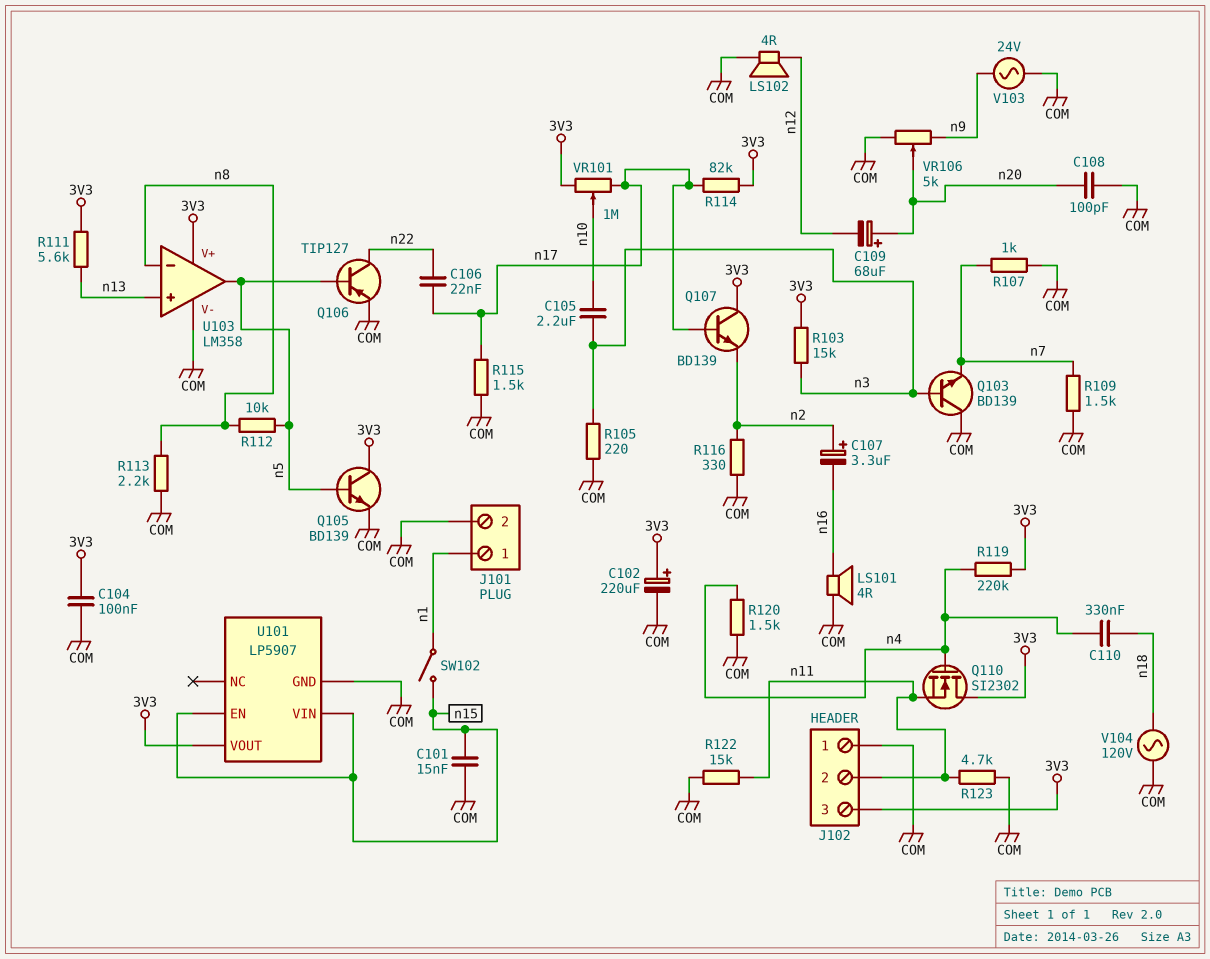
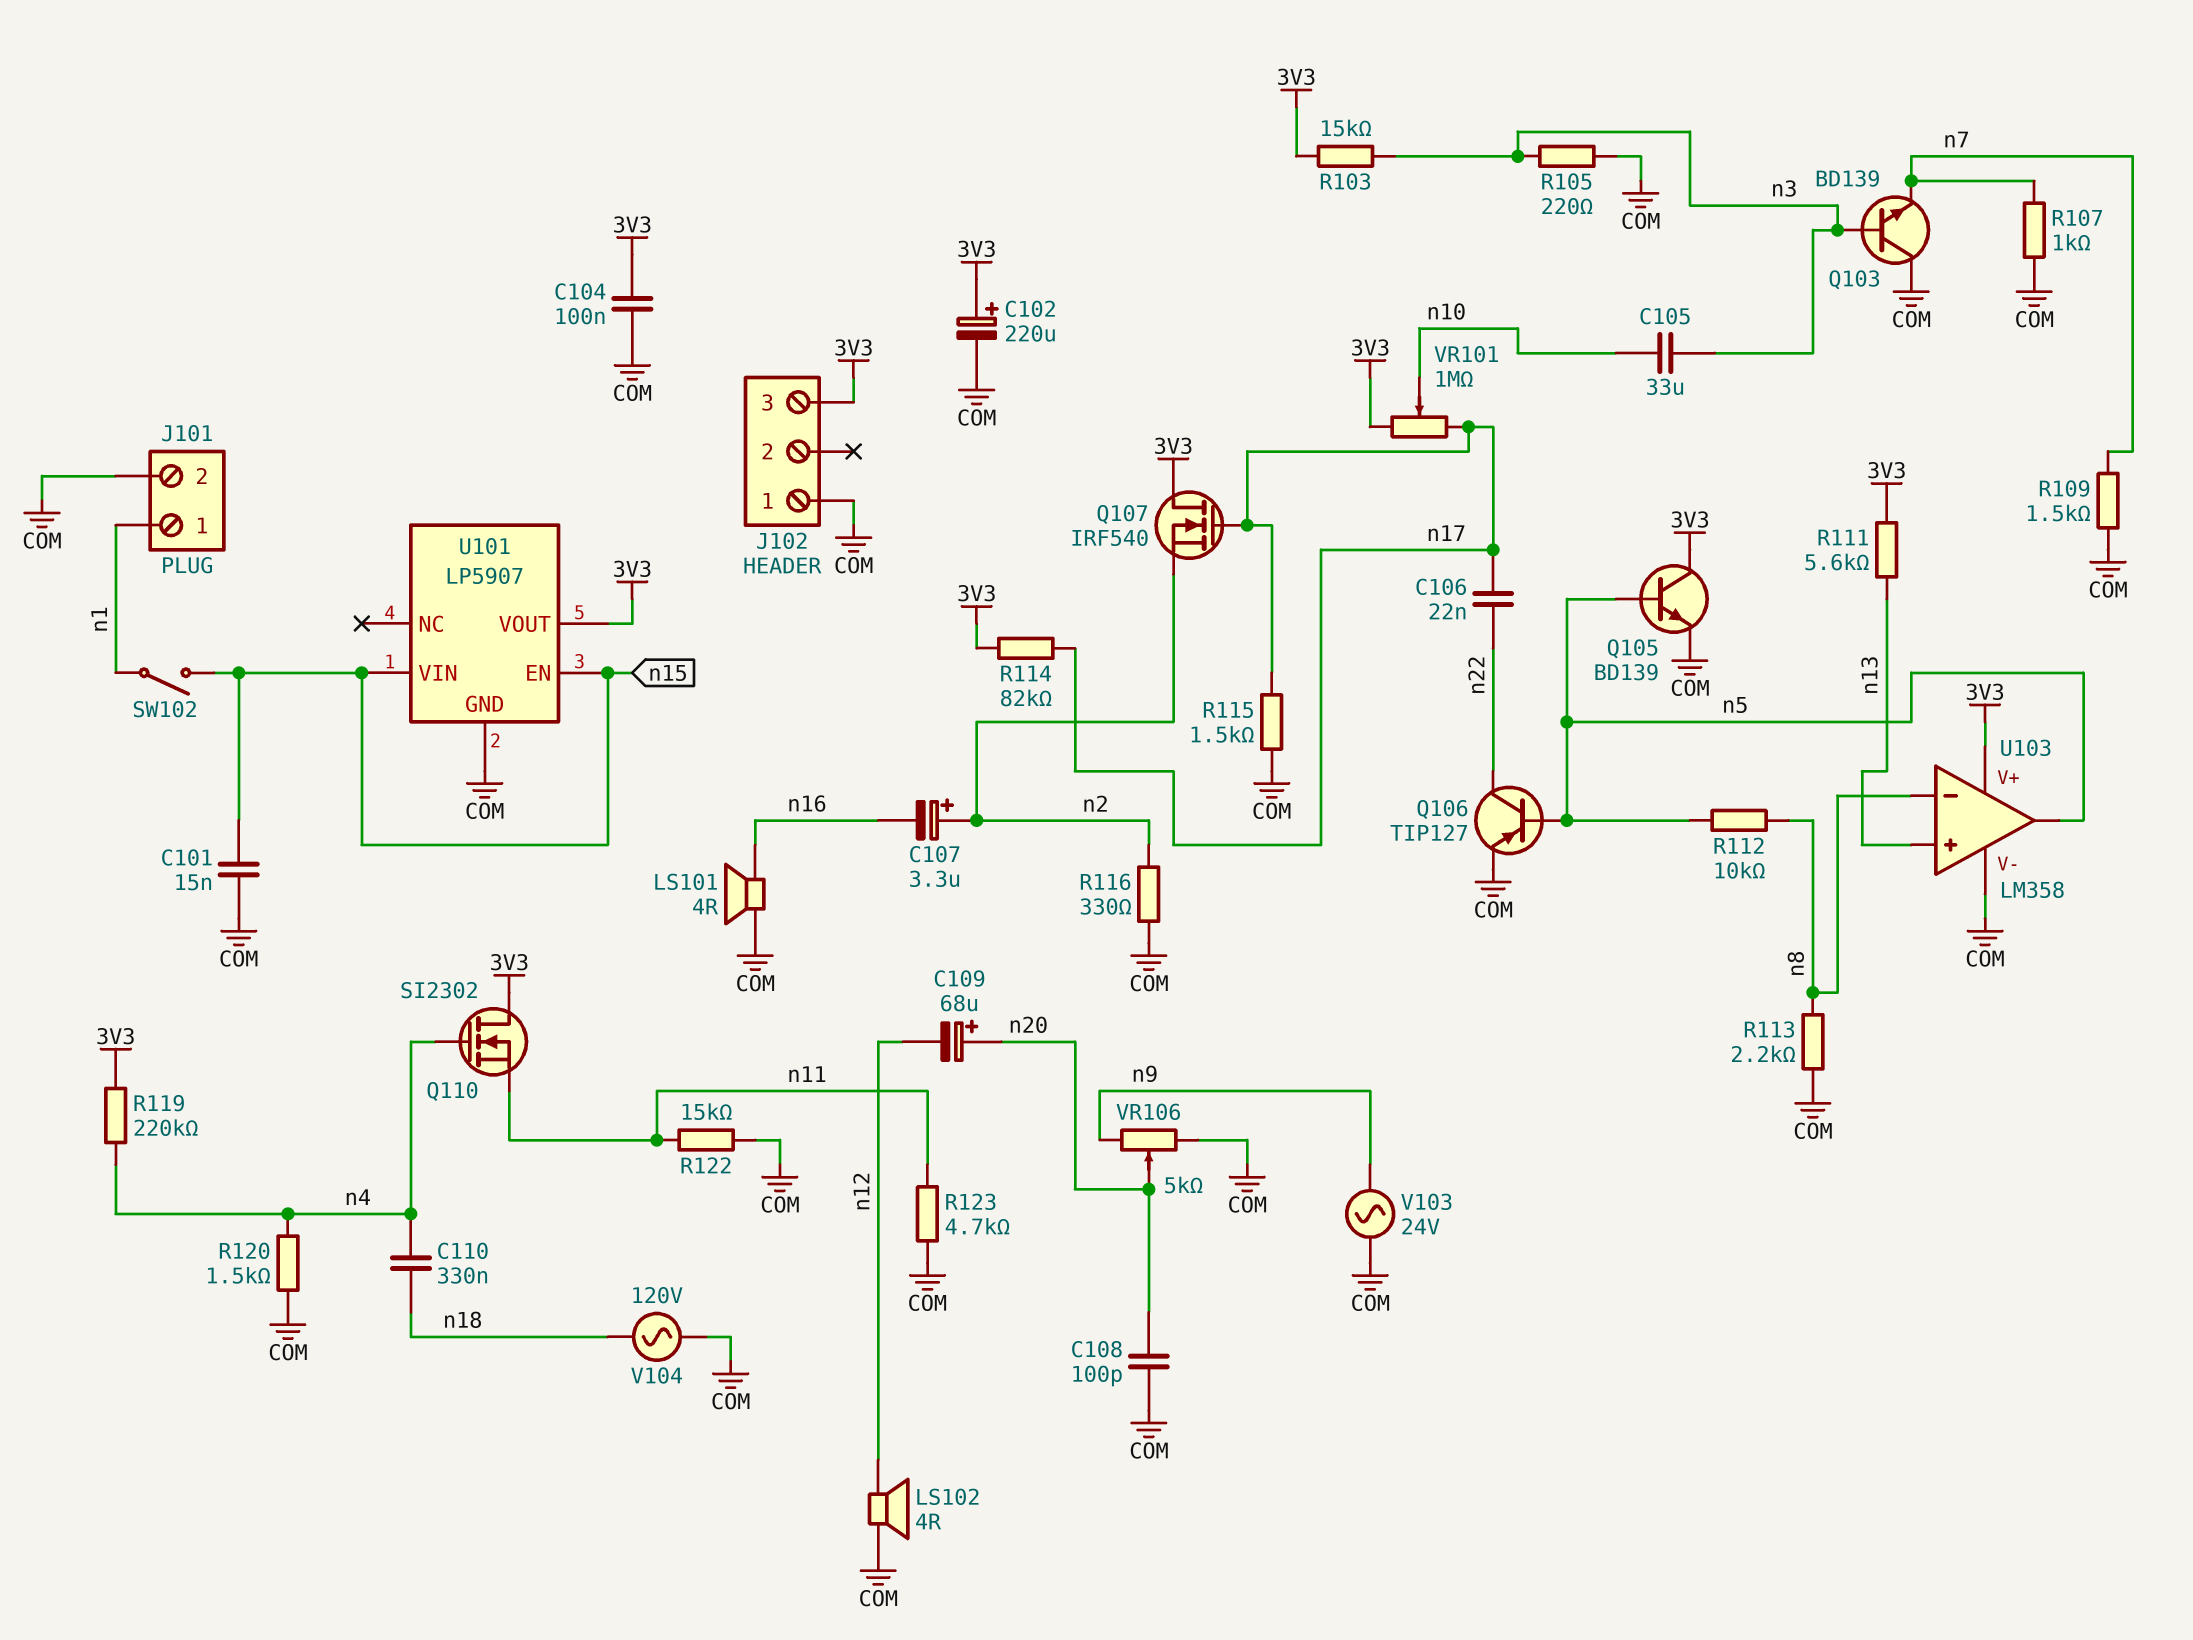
C105: 2.2uF (n3, n10) -> 33uF (n3, n10)
J102 pin 2: n11 -> none
Q107: NPN BD139 (B n17, C 3V3, E n2) -> NMOS IRF540 (G n17, D 3V3, S n2)

